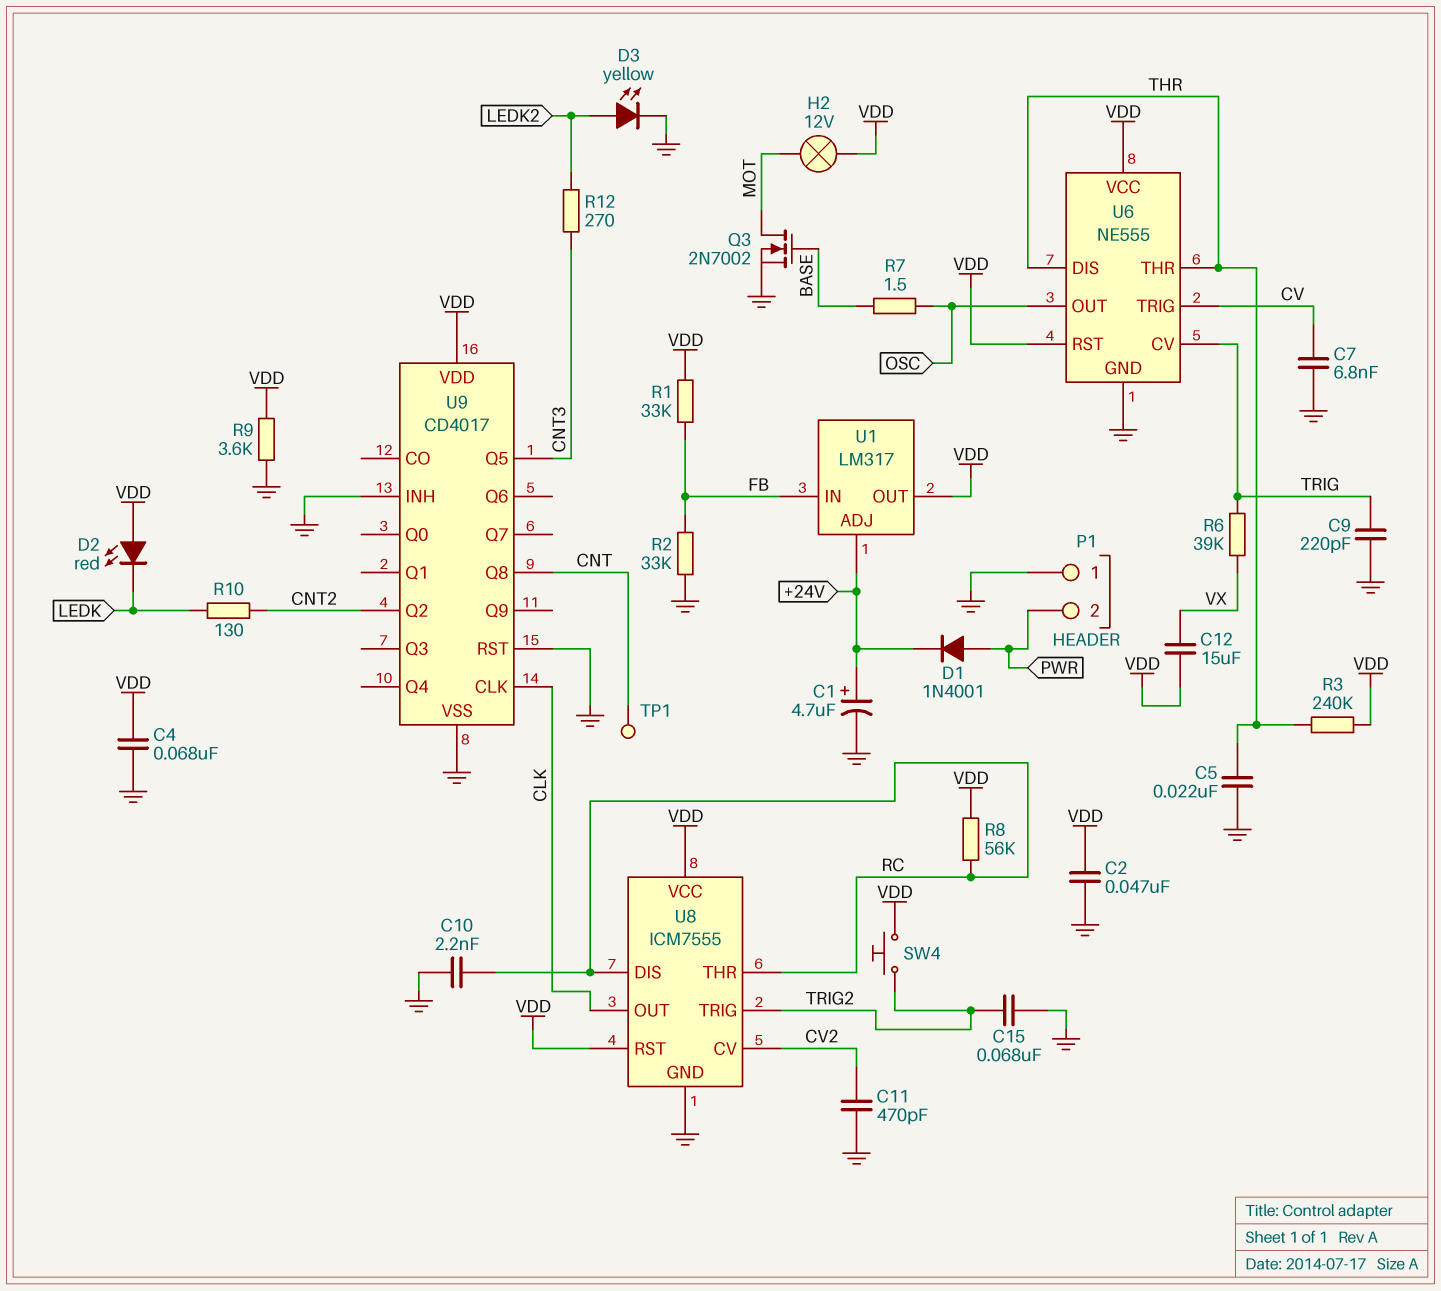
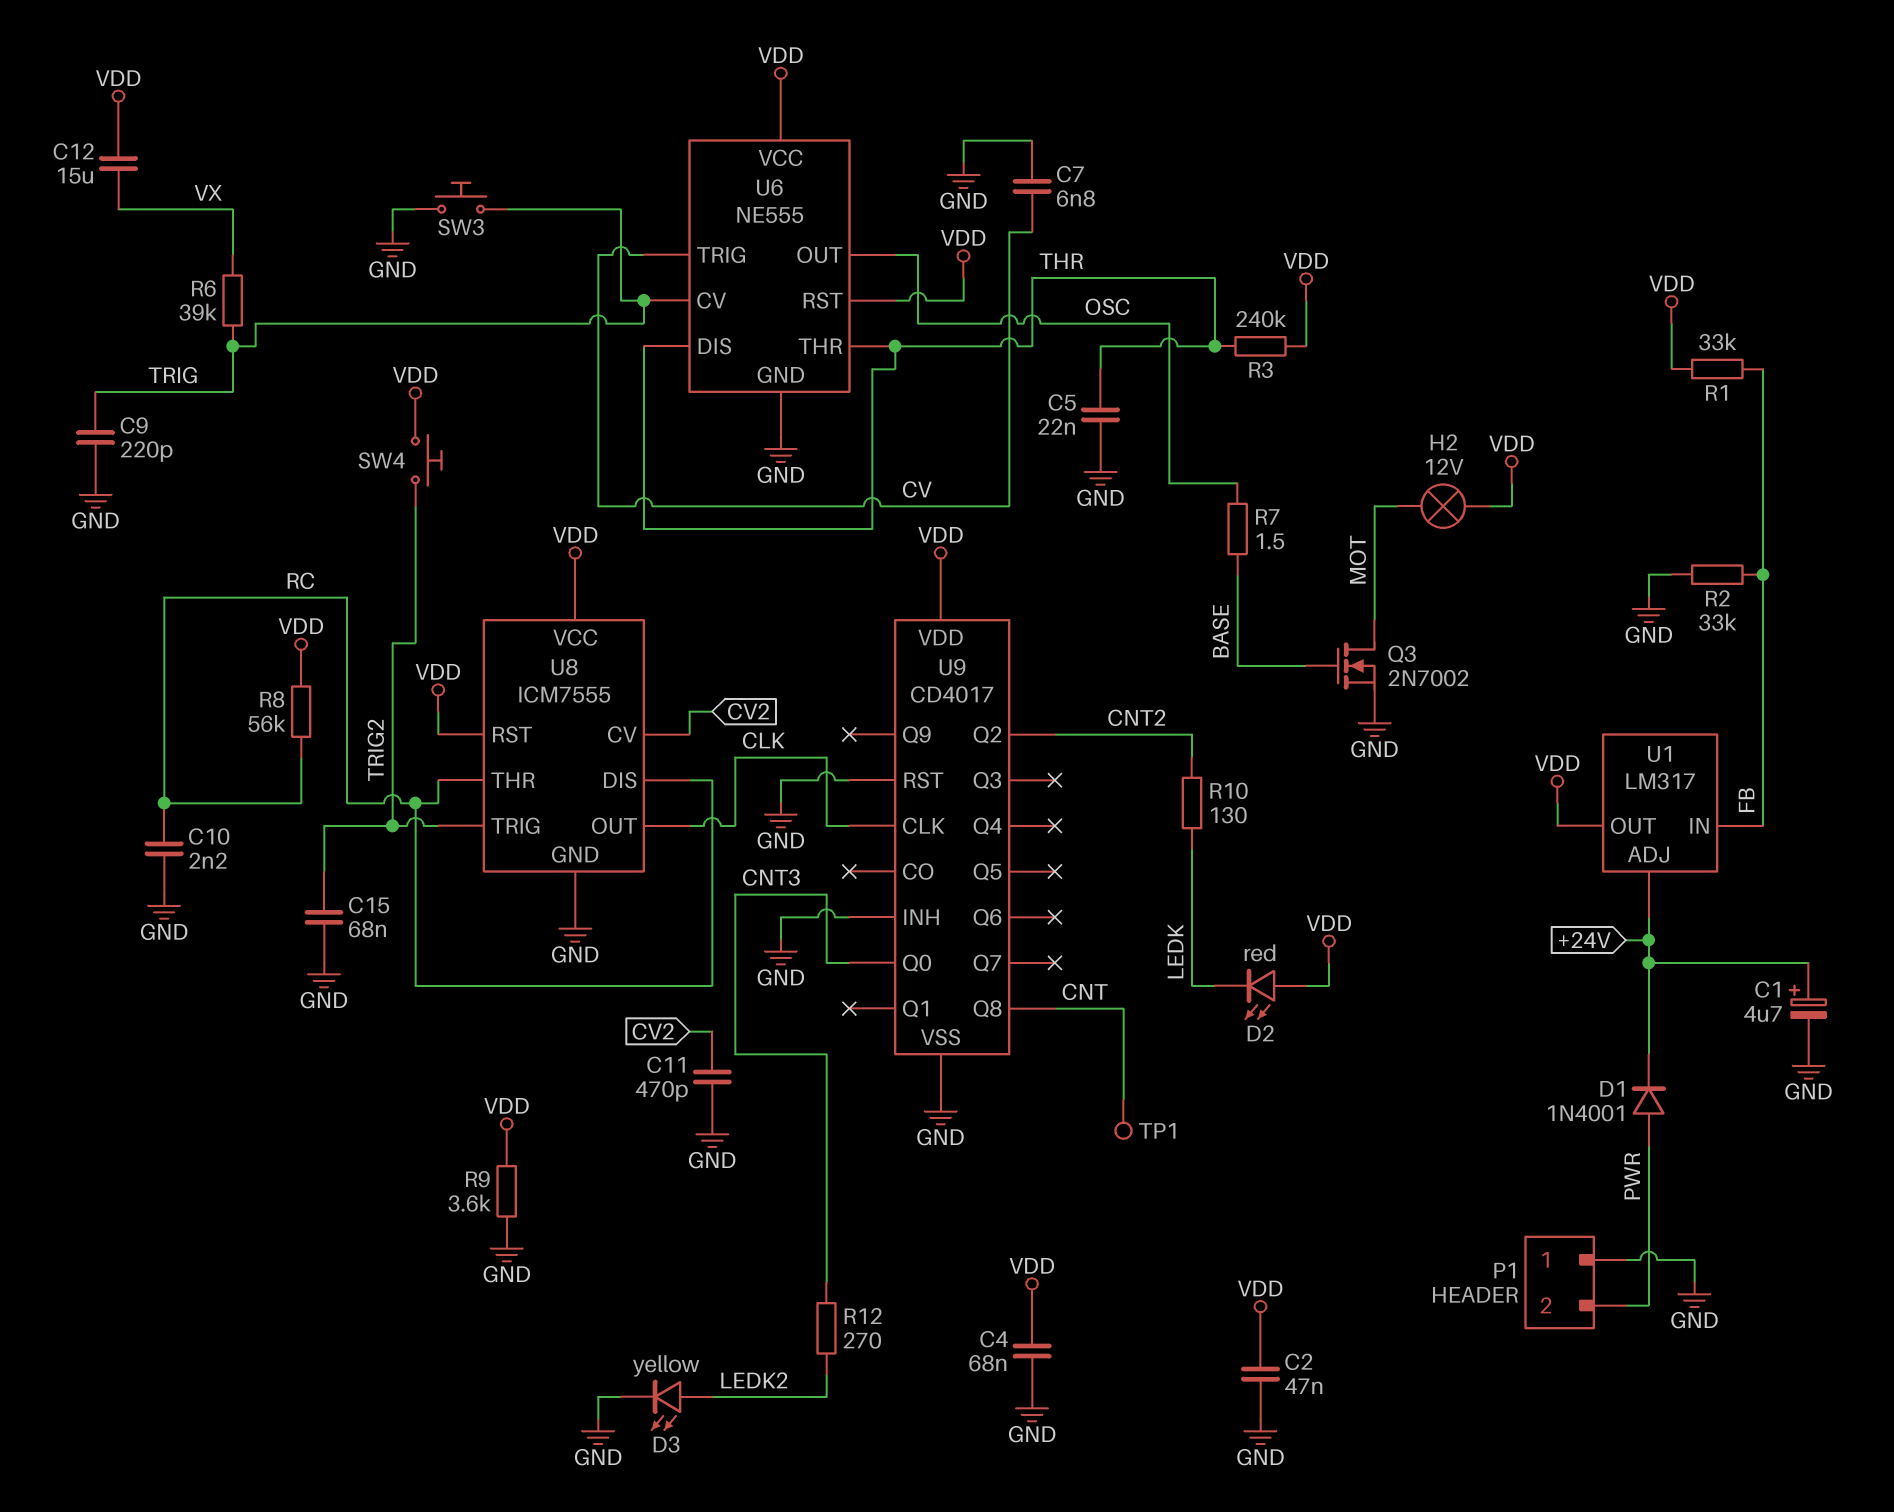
SW3: none -> button (GND, TRIG)
U9 pin Q0: none -> CNT3
U9 pin Q5: CNT3 -> none

